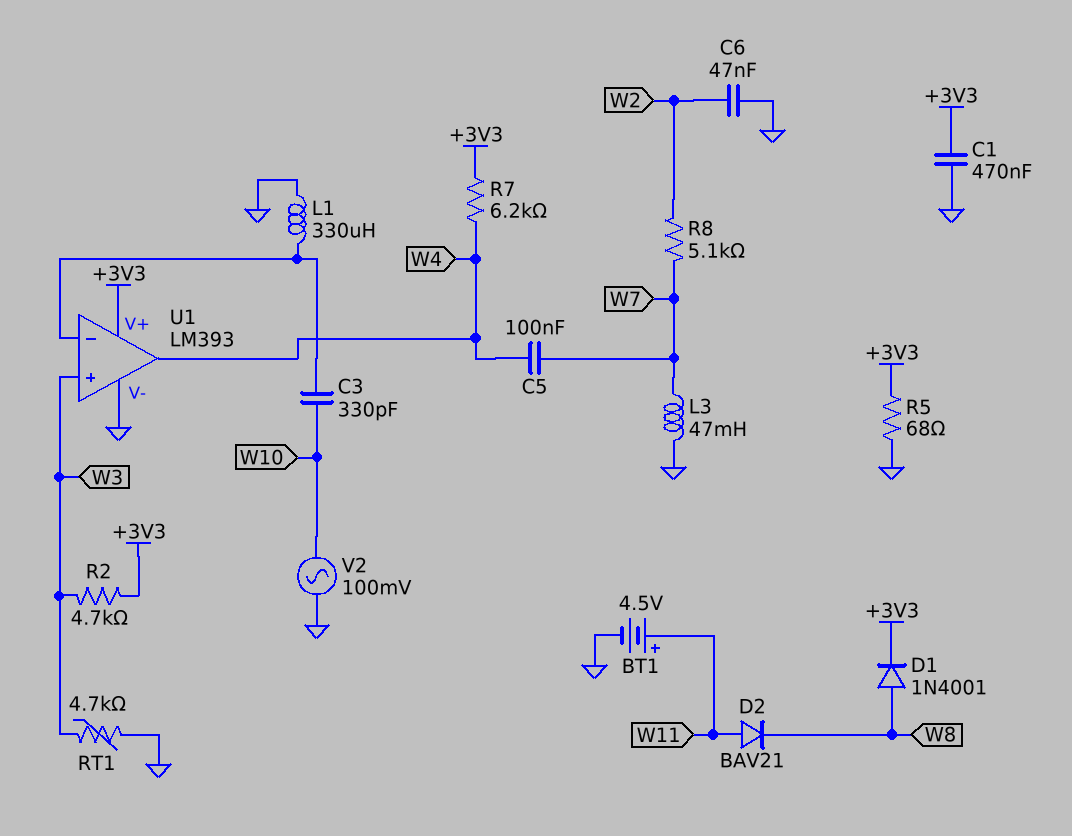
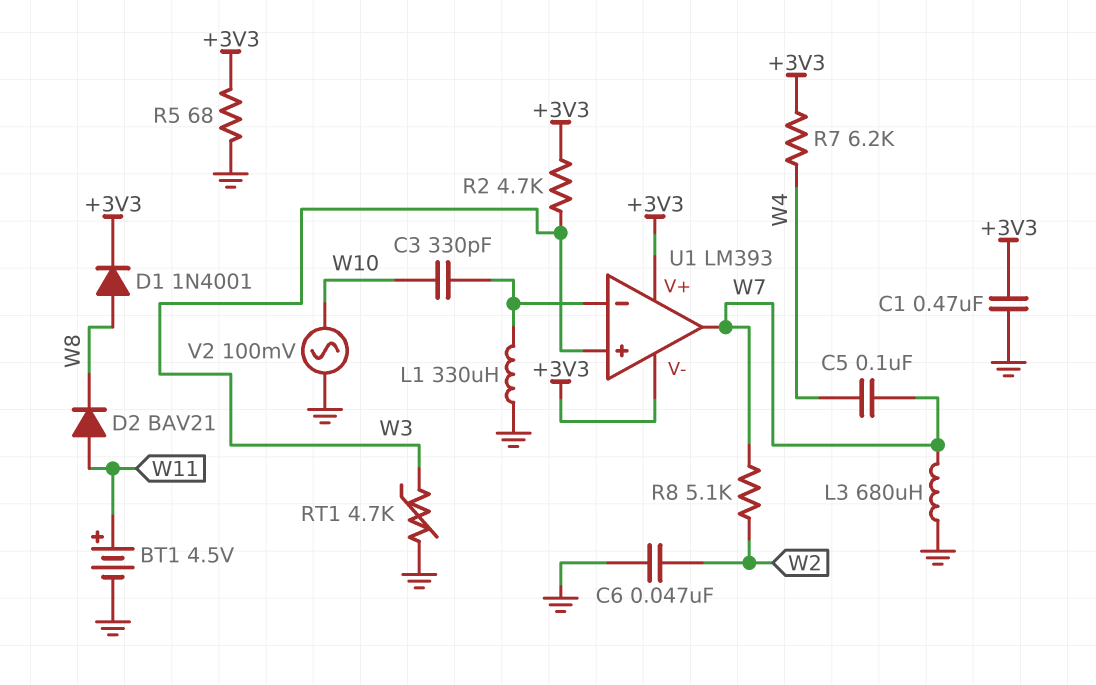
L3: 47mH (GND, W7) -> 680uH (GND, W7)
U1 pin V-: GND -> +3V3
U1 pin out: W4 -> W7

